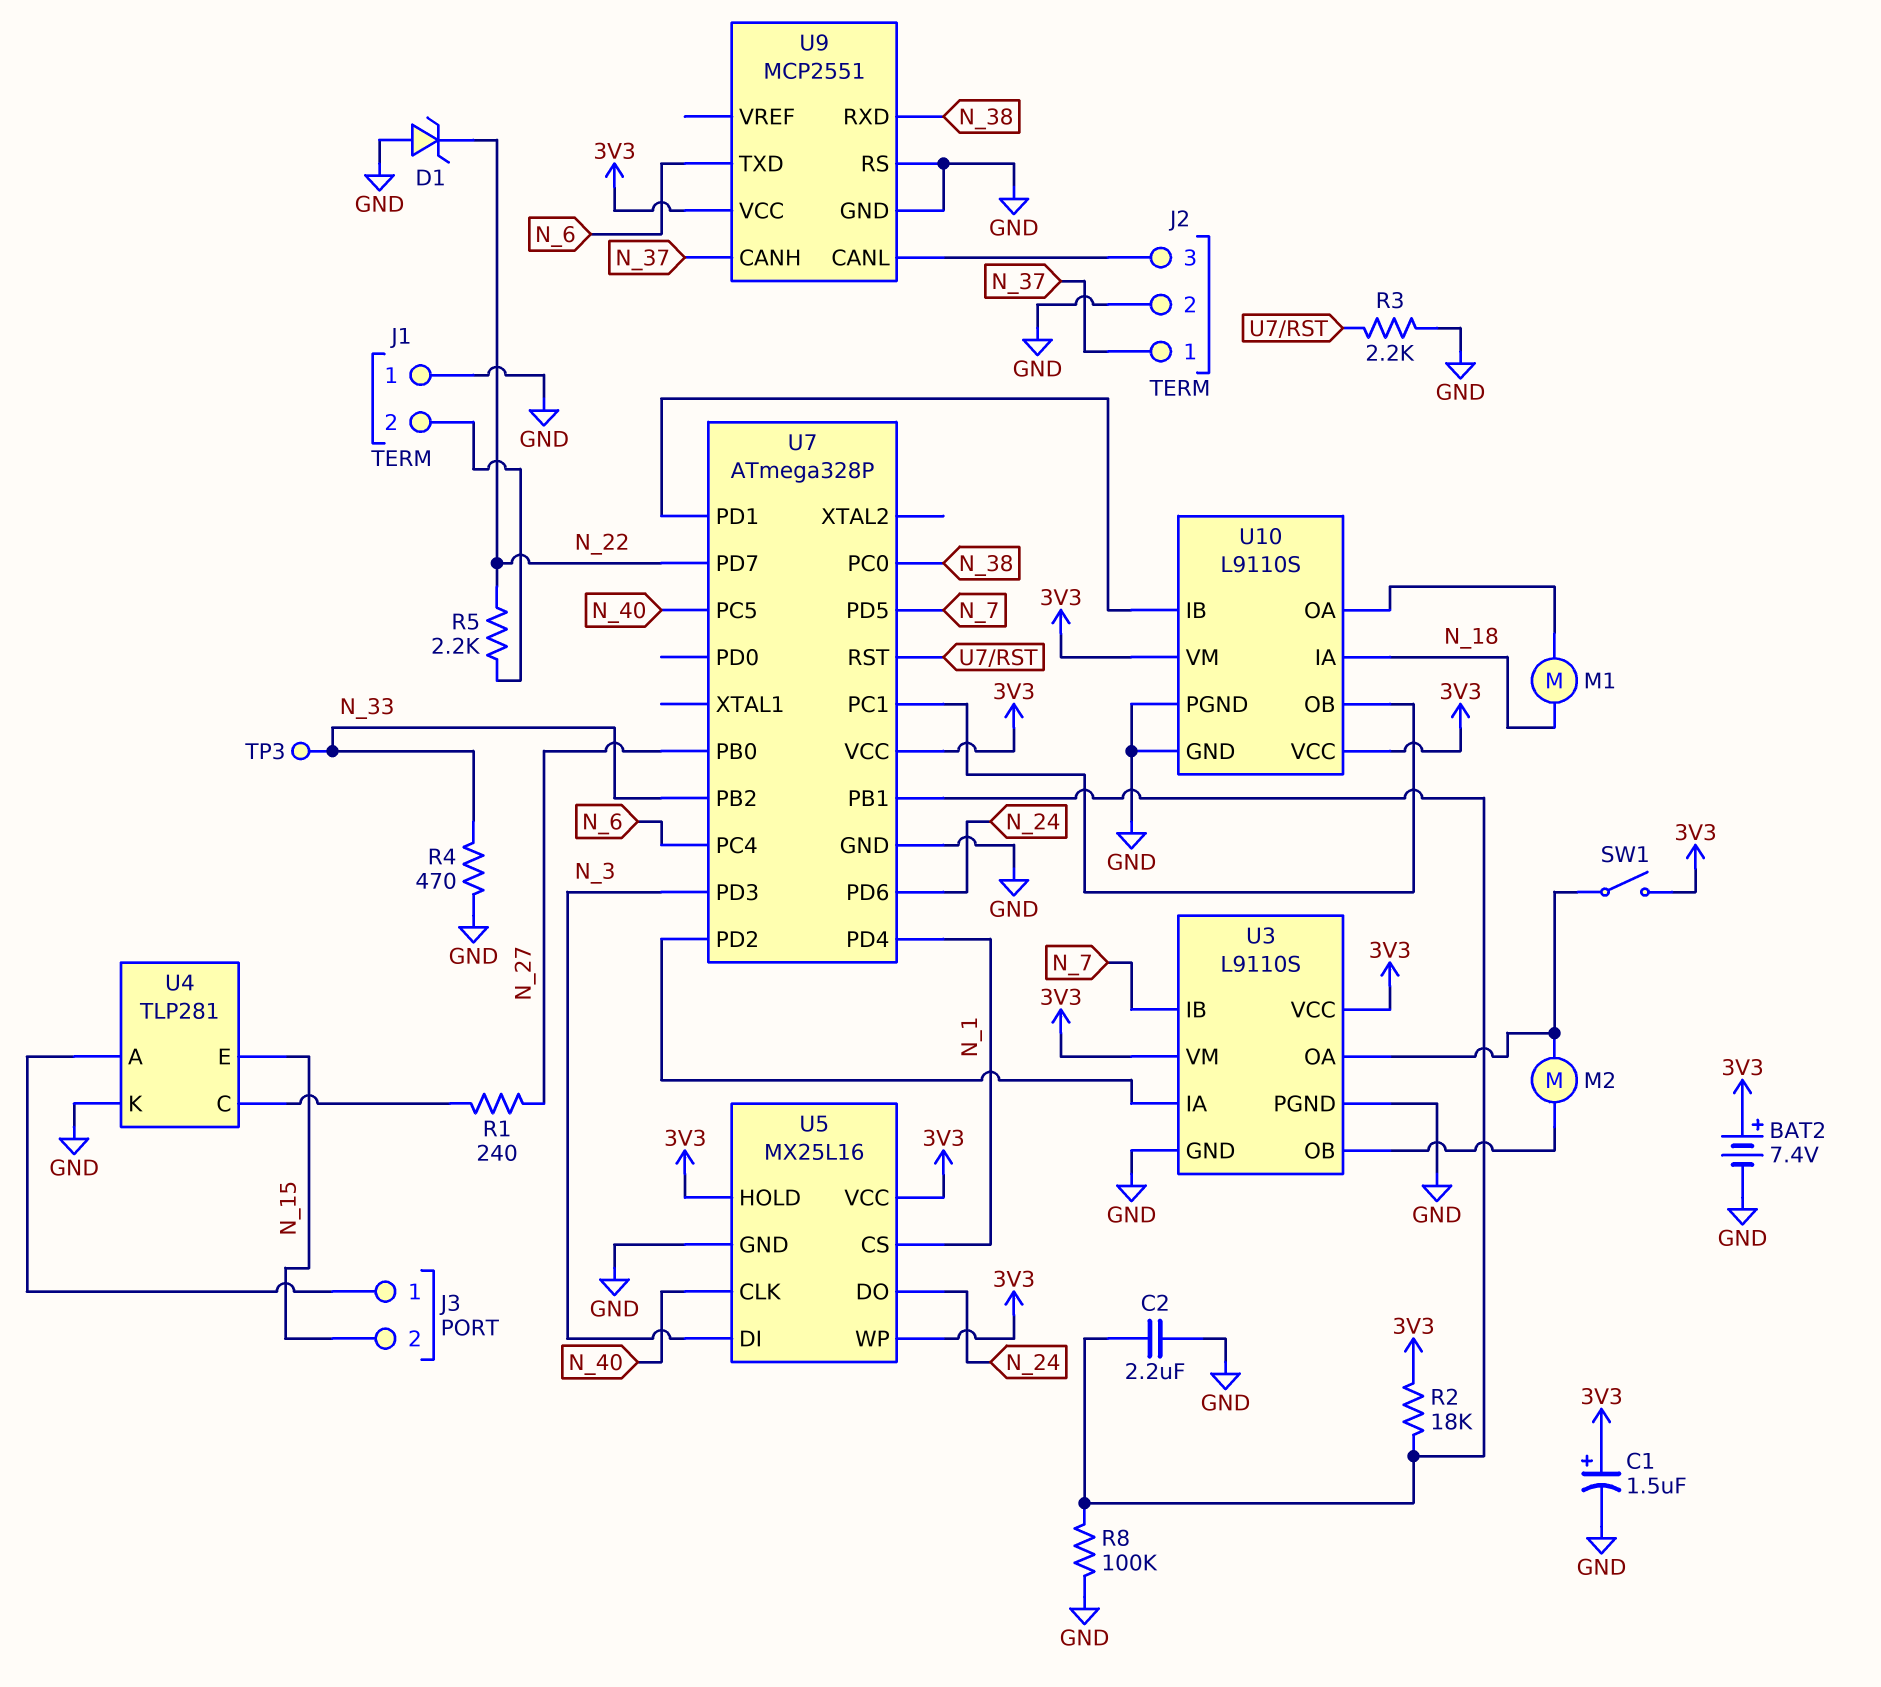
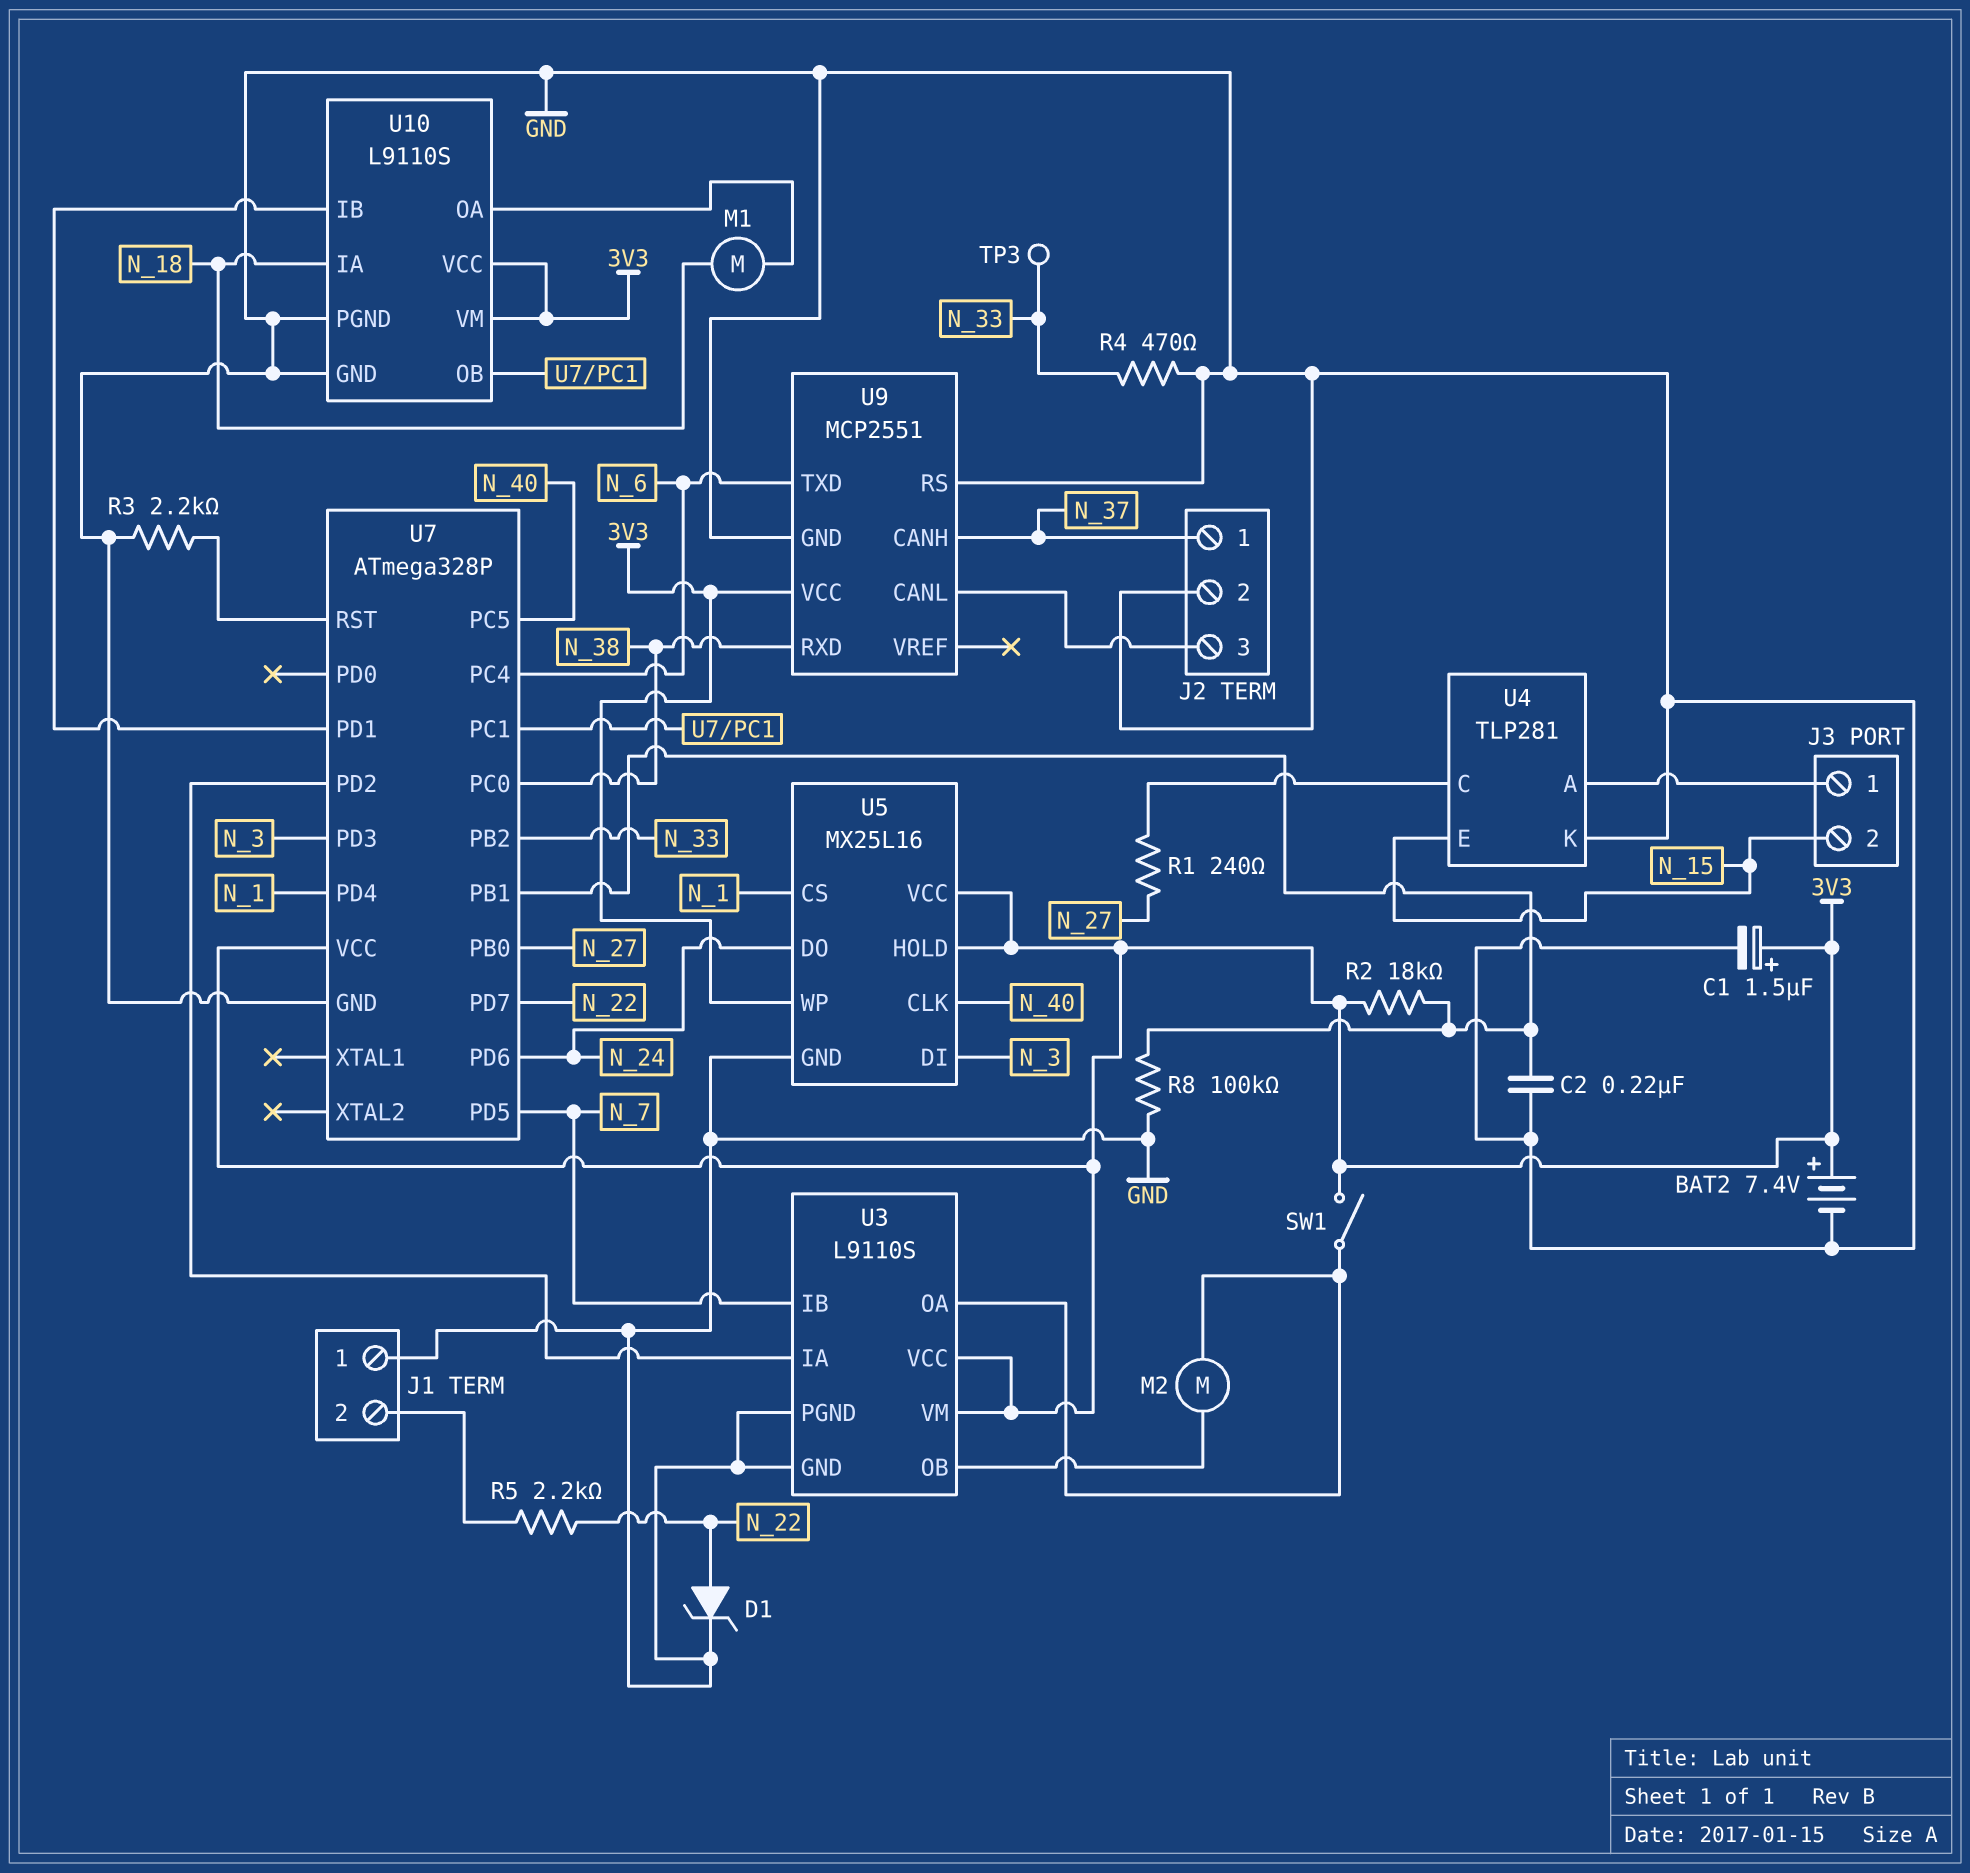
C2: 2.2uF (GND, U7/PB1) -> 220nF (GND, U7/PB1)
D1: zener (A GND, K N_22) -> zener (A N_22, K GND)

